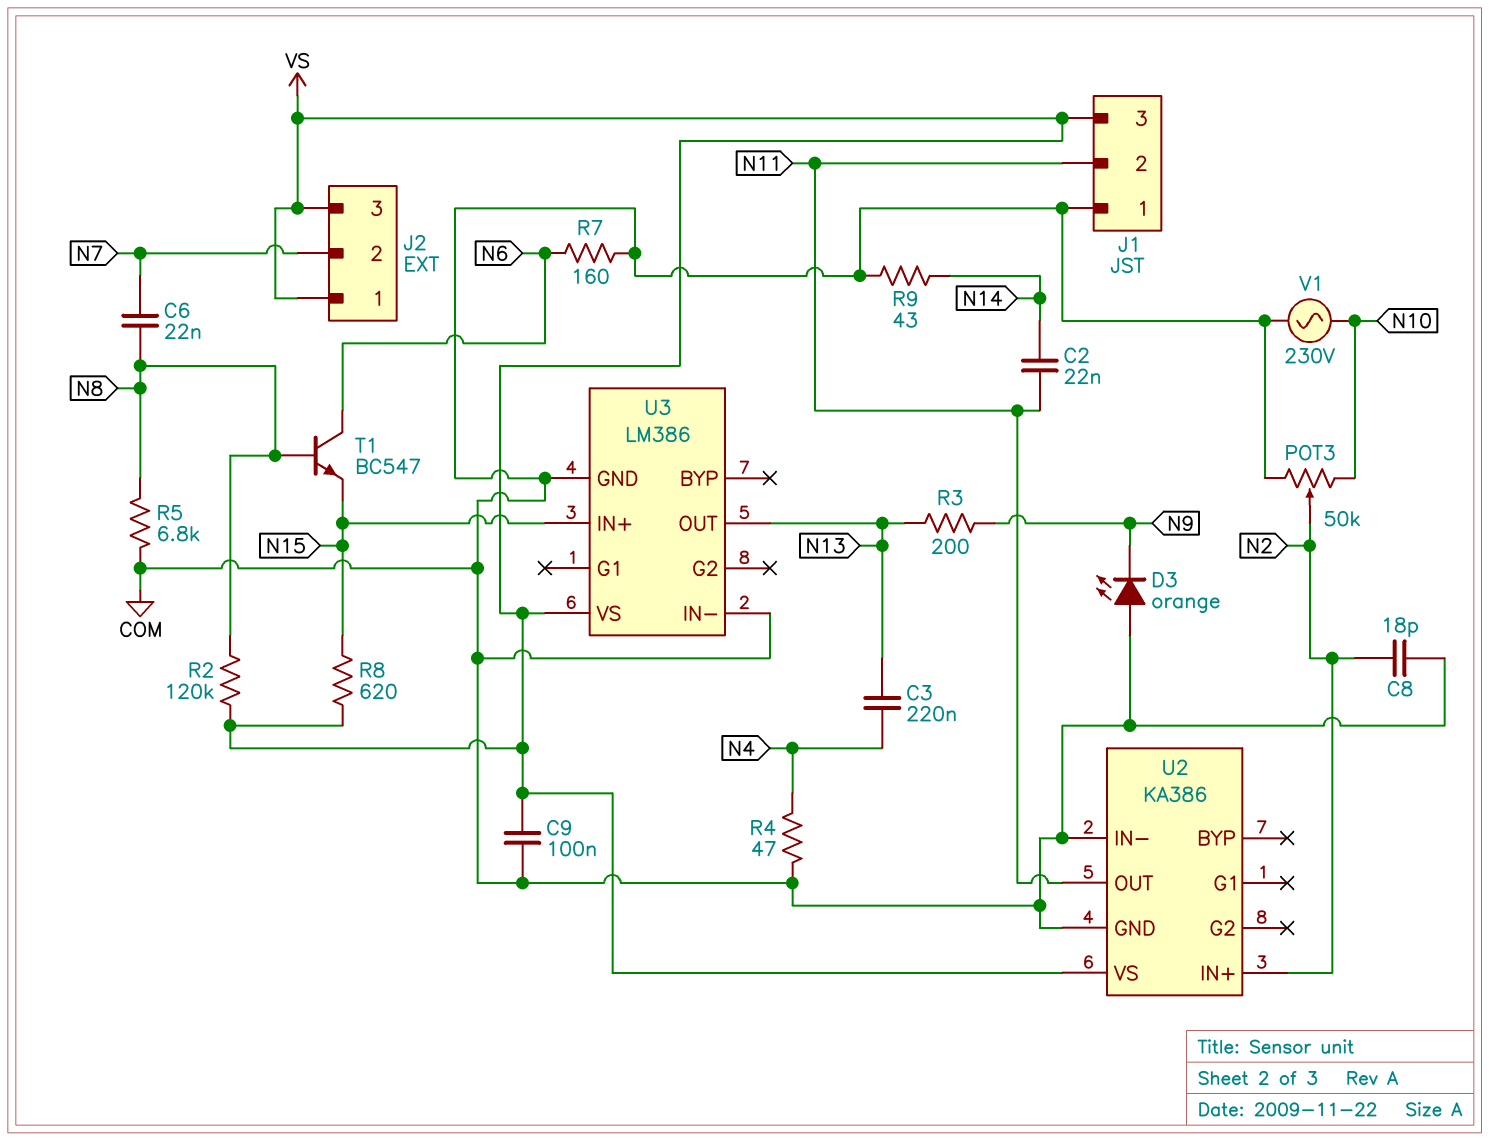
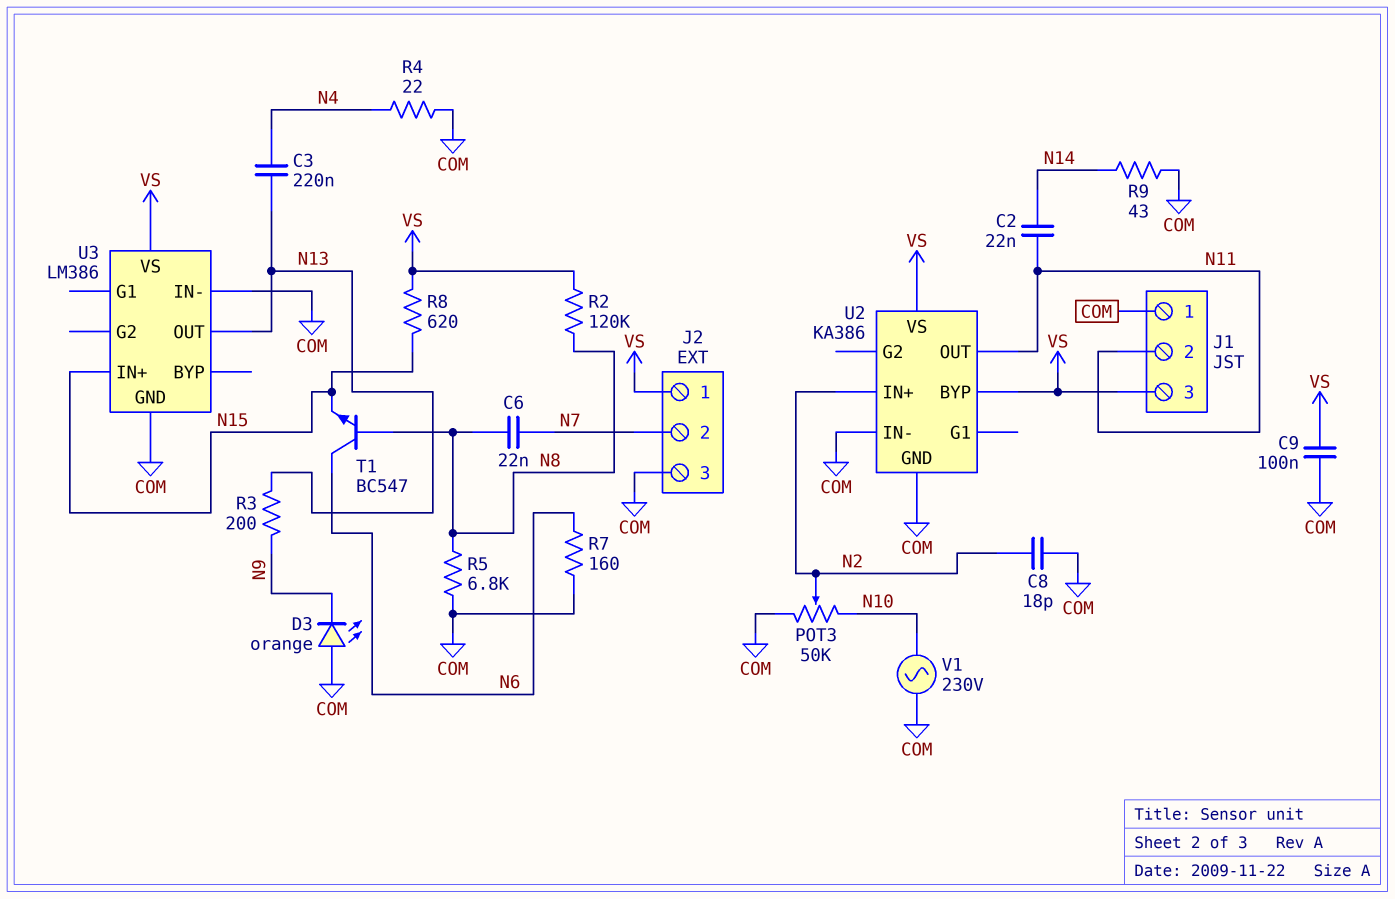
J2 pin 3: VS -> COM
R4: 47 (COM, N4) -> 22 (COM, N4)
U2 pin BYP: none -> VS

